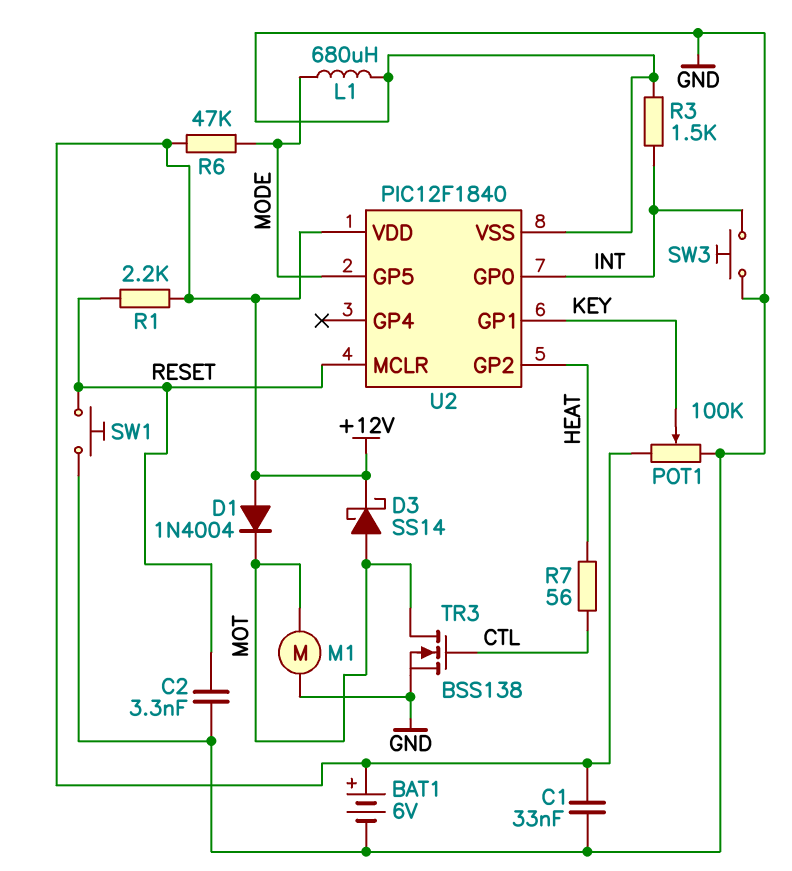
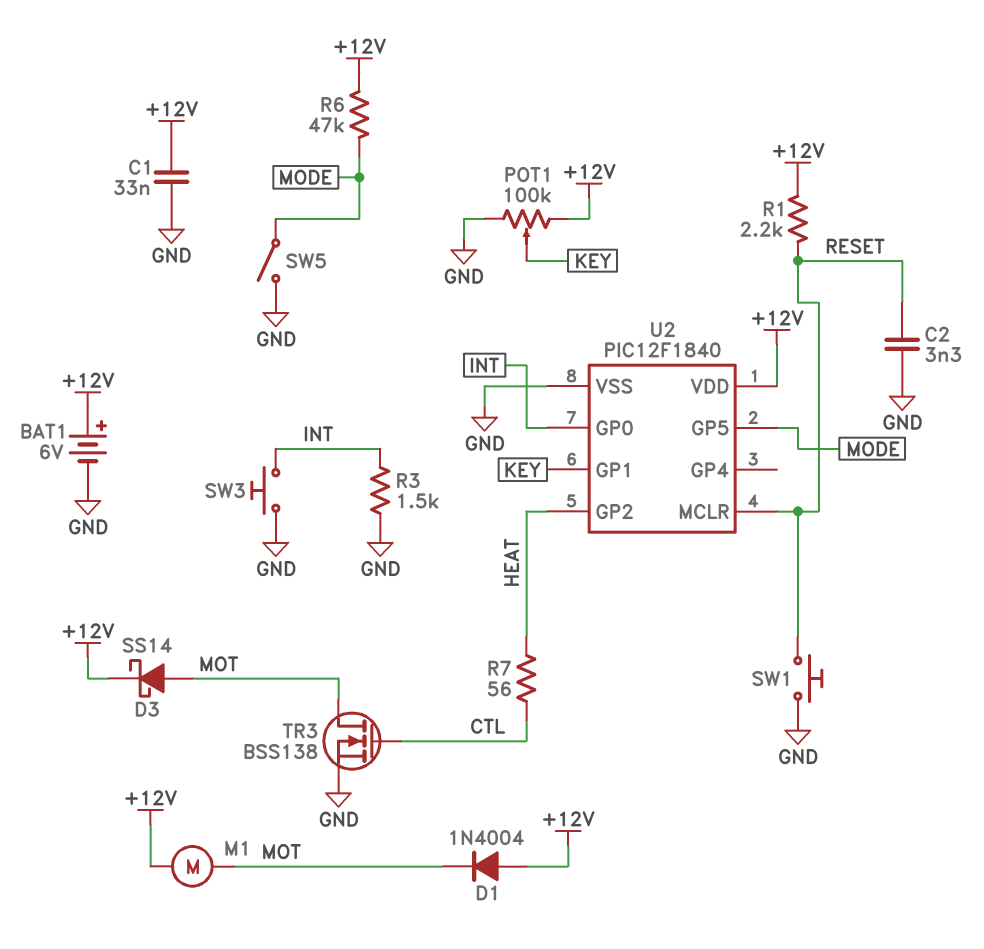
L1: 680uH (GND, MODE) -> none
M1: motor (GND, MOT) -> motor (+12V, MOT)
SW5: none -> switch (GND, MODE)

